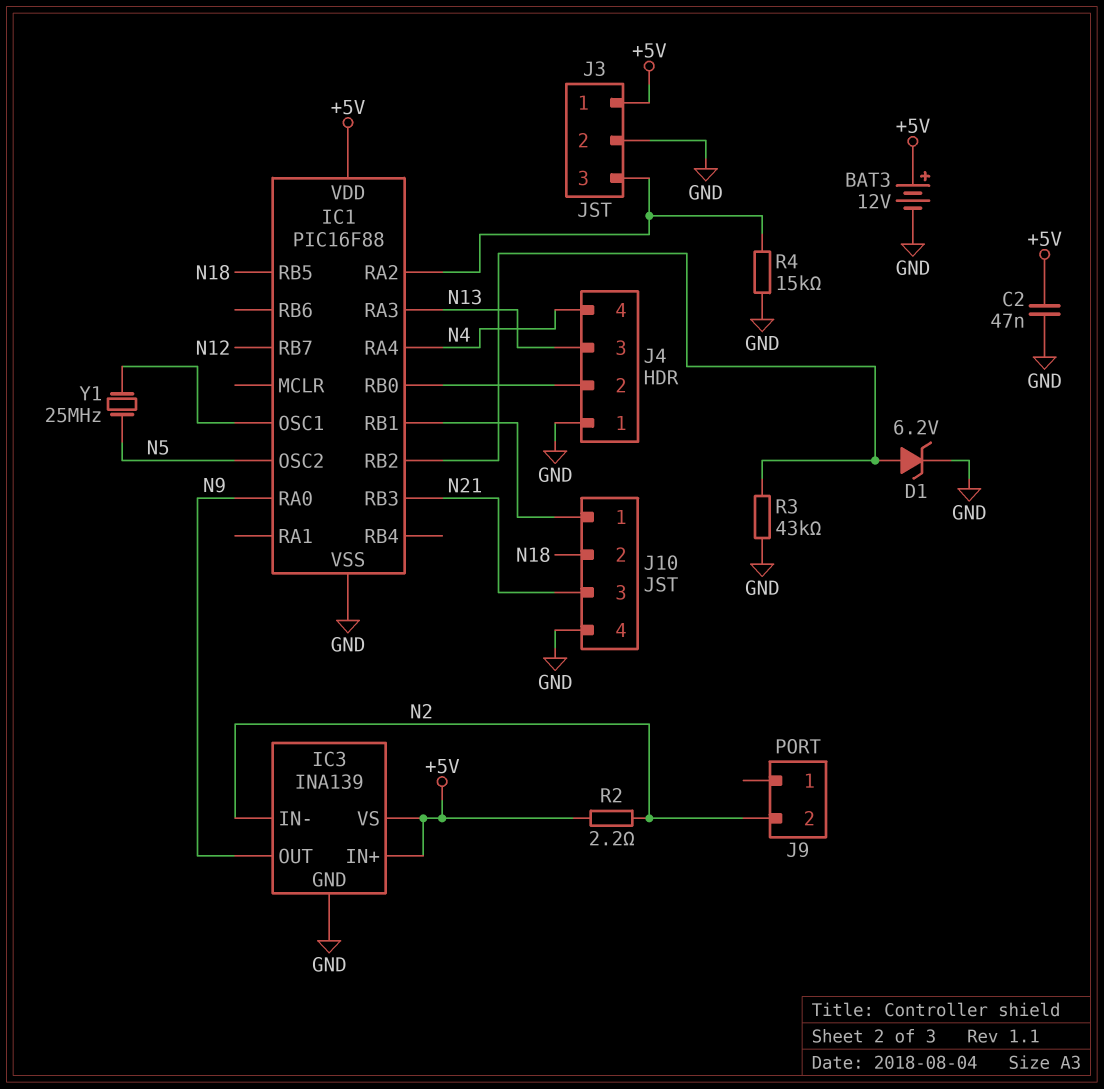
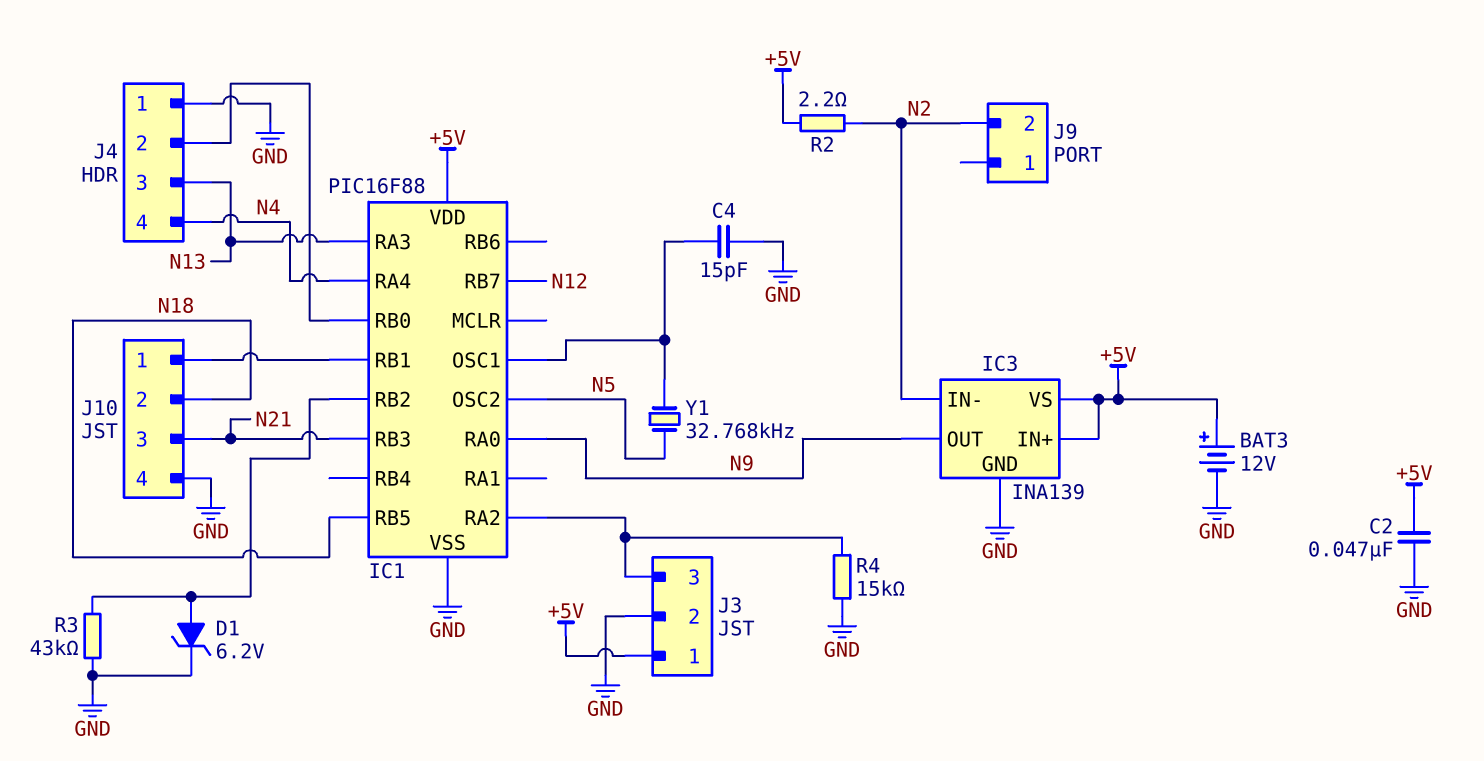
C4: none -> 15pF (GND, IC1/OSC1)
Y1: 25MHz (IC1/OSC1, N5) -> 32.768kHz (IC1/OSC1, N5)

